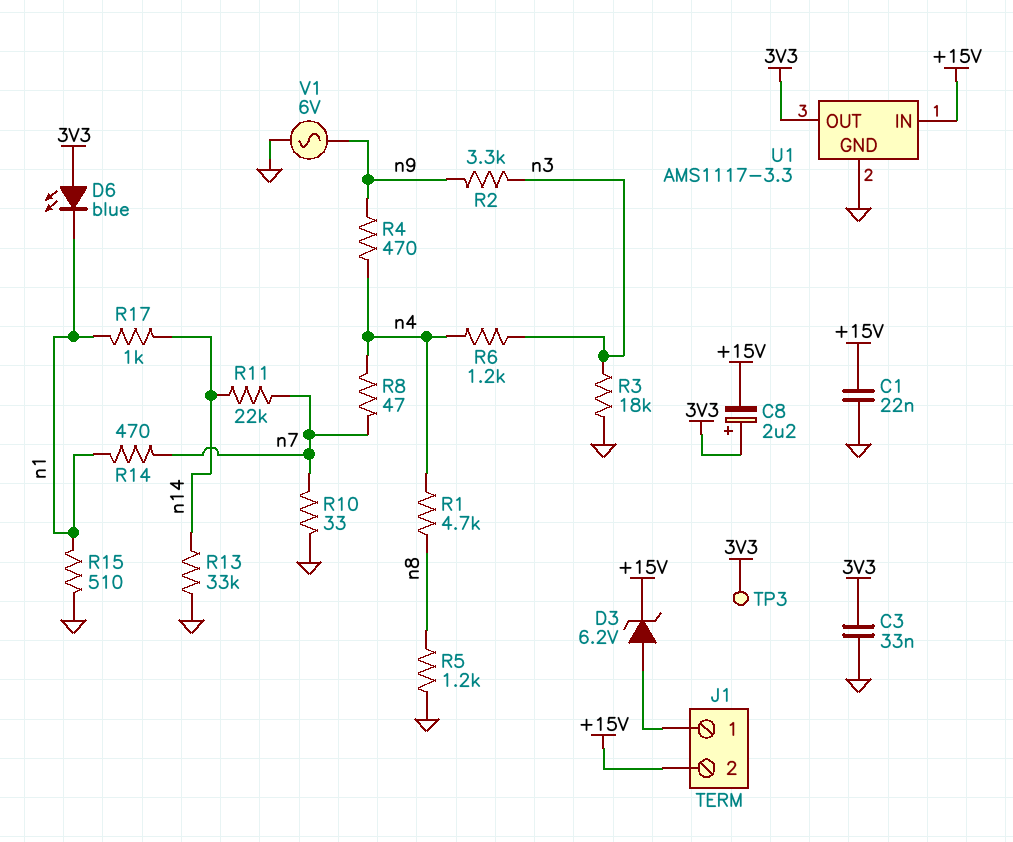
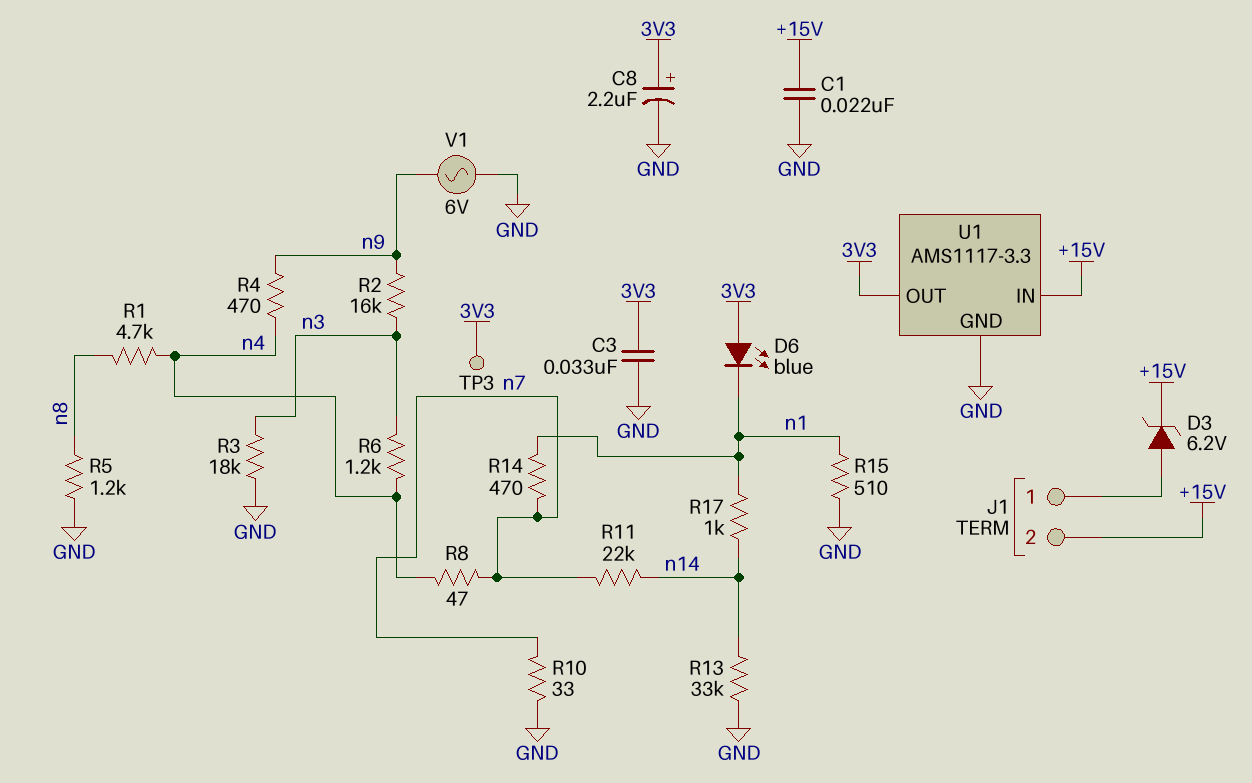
C8: 2.2uF (plus 3V3, minus +15V) -> 2.2uF (plus 3V3, minus GND)
R2: 3.3k (n3, n9) -> 16k (n3, n9)

